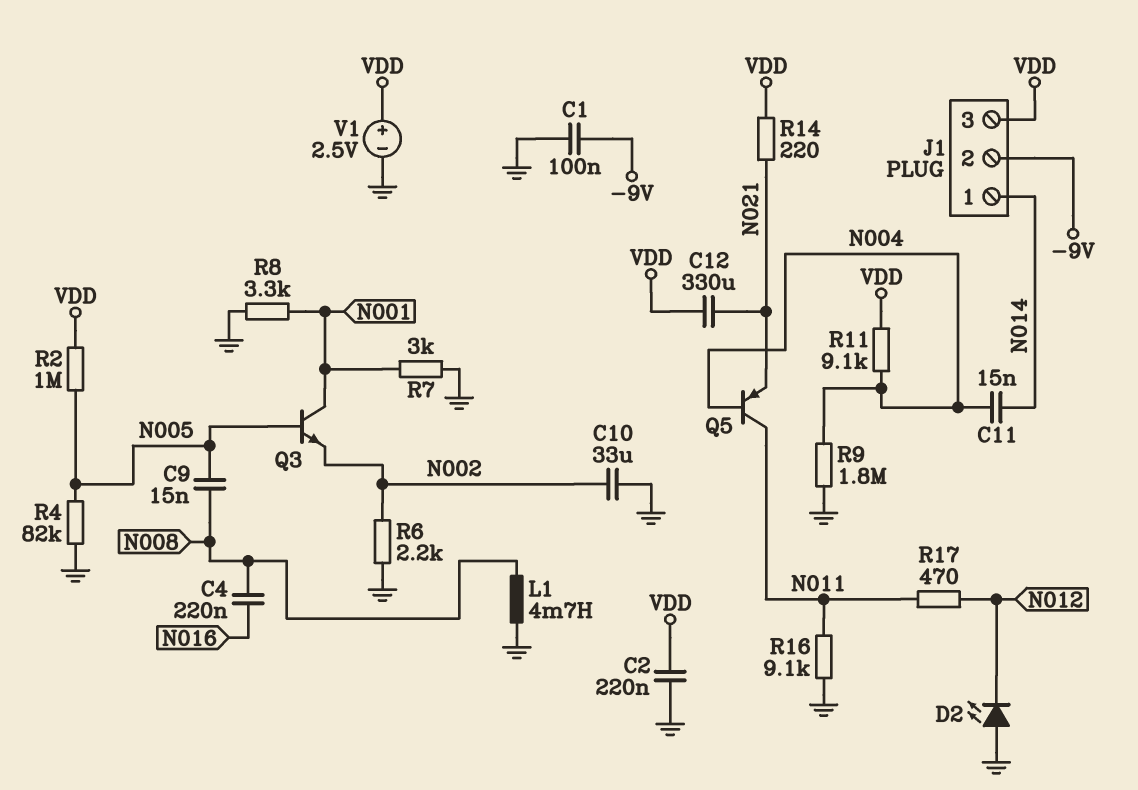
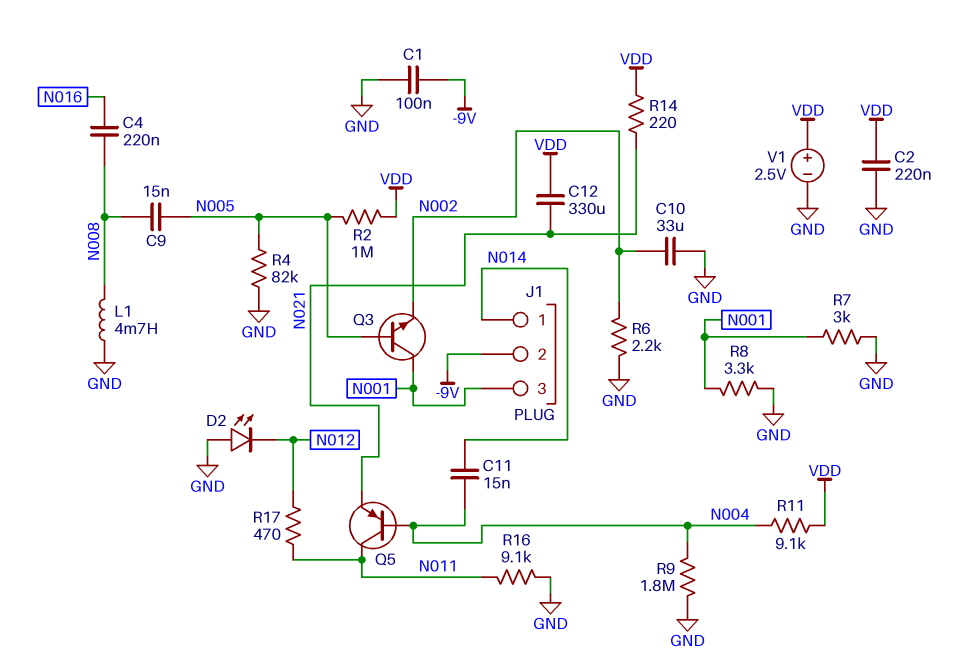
J1 pin 3: VDD -> N001

